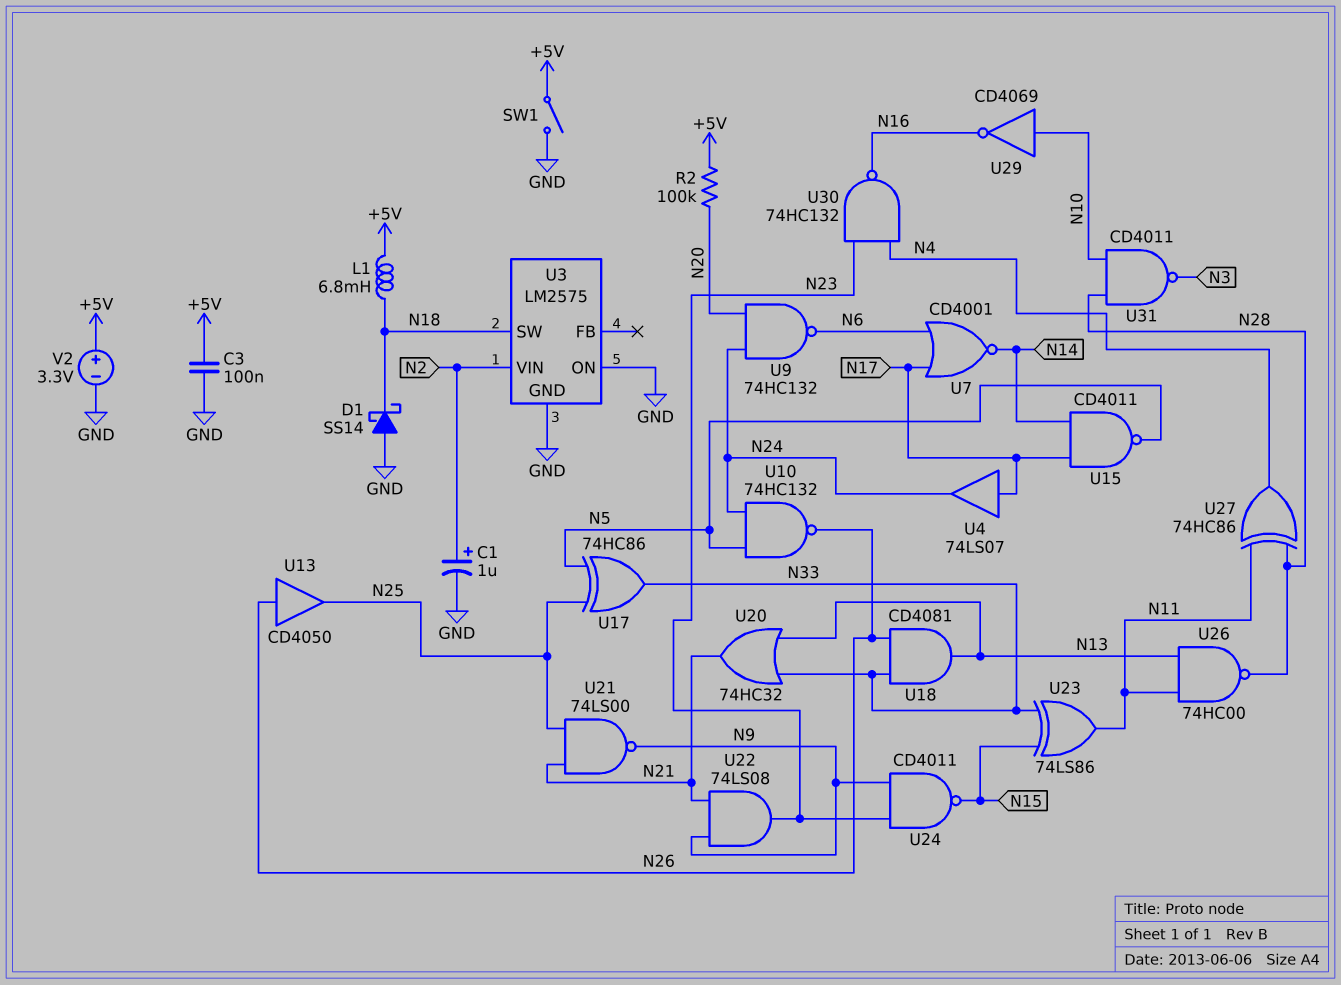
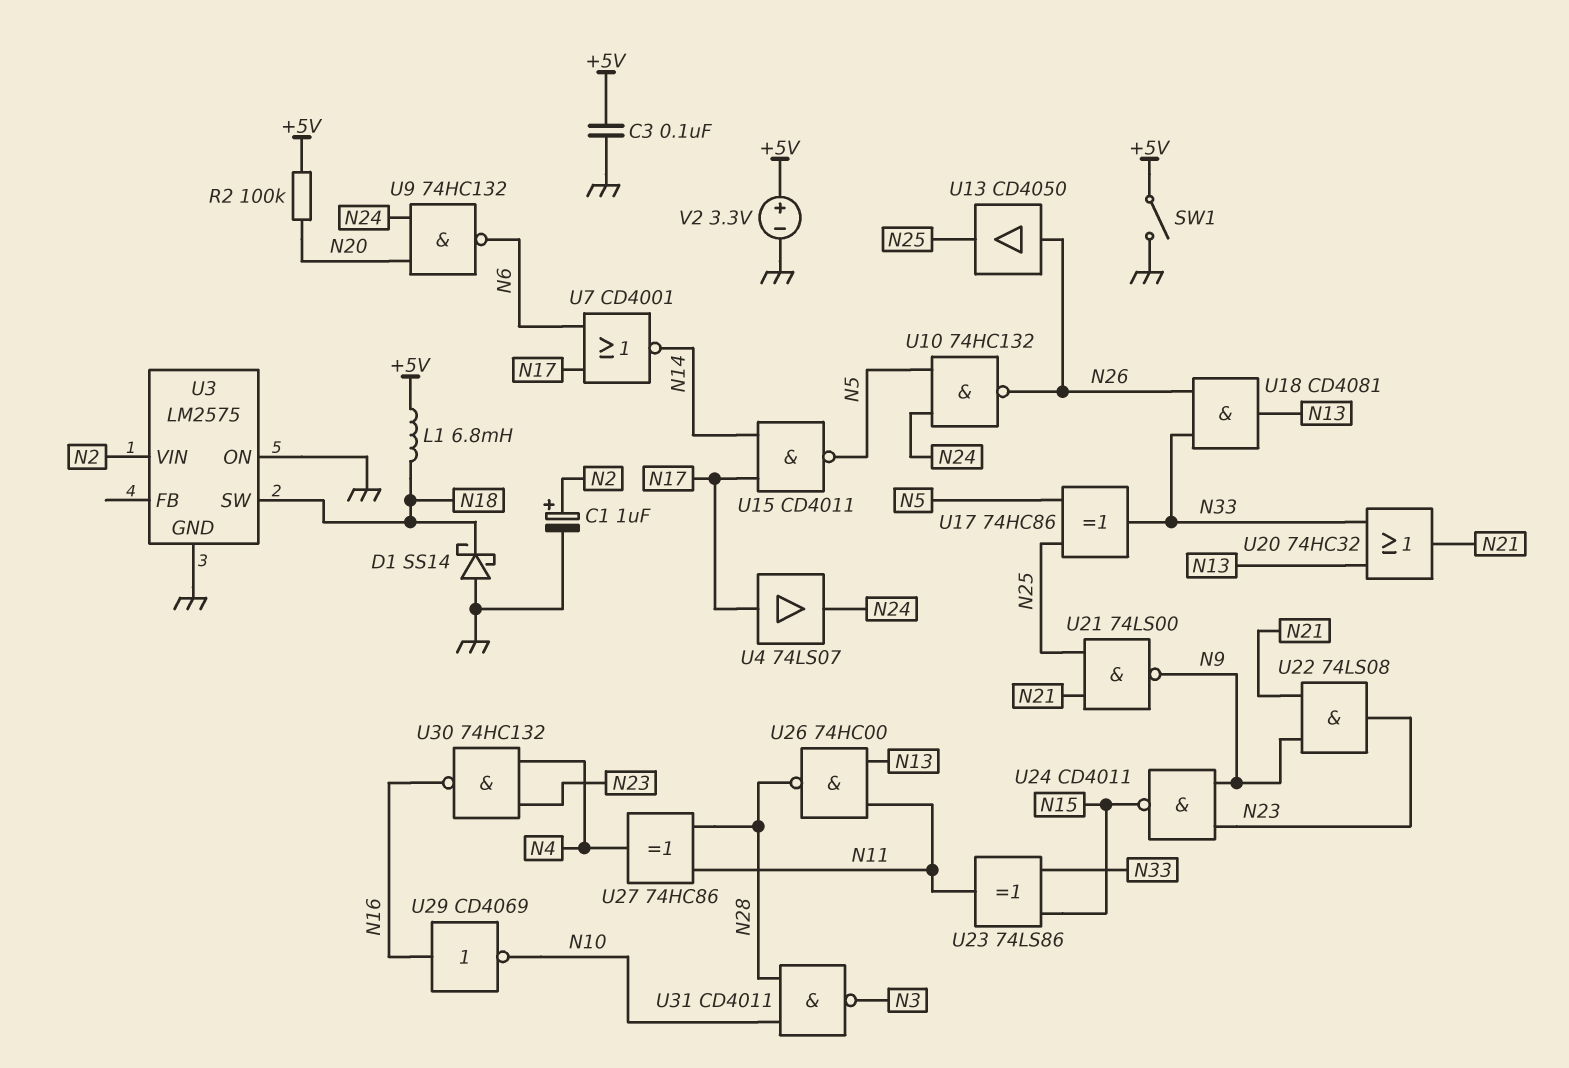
U29: NOT CD4069 (in N10, out N16) -> NOT CD4069 (in N16, out N10)

